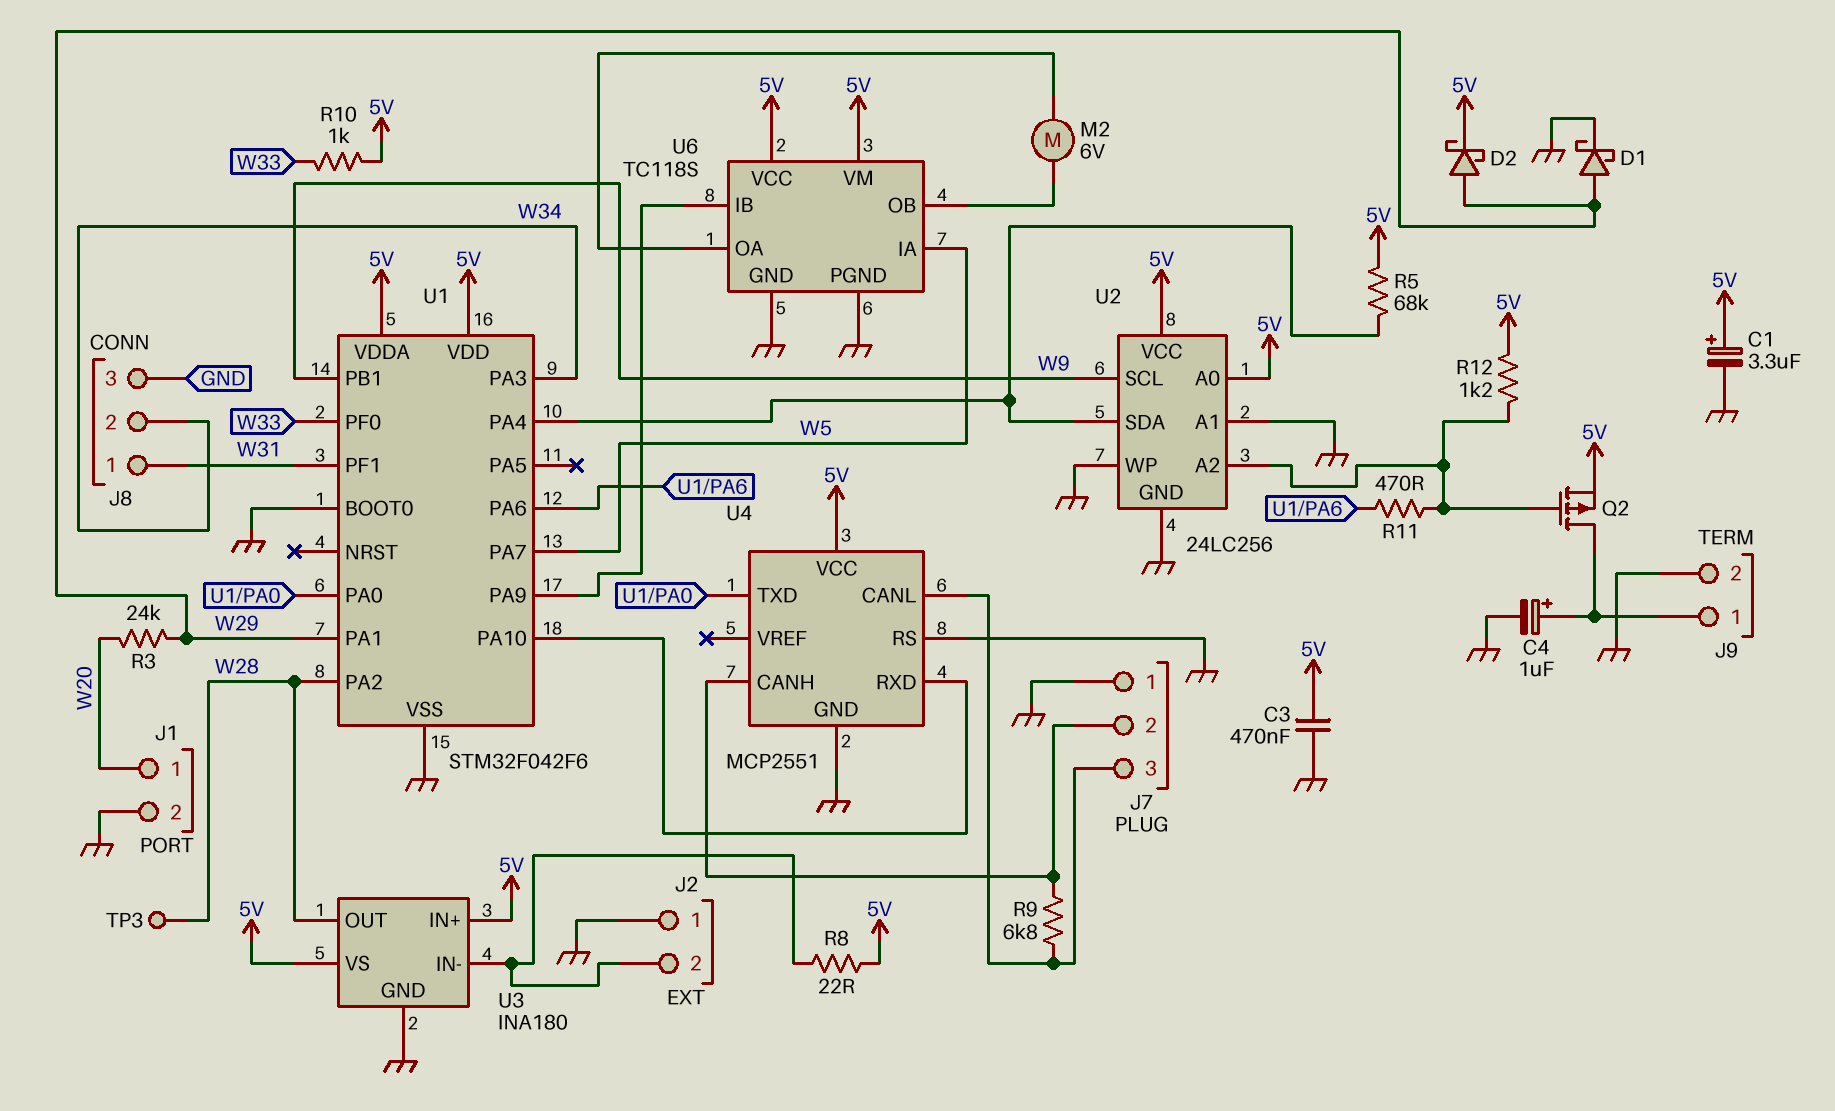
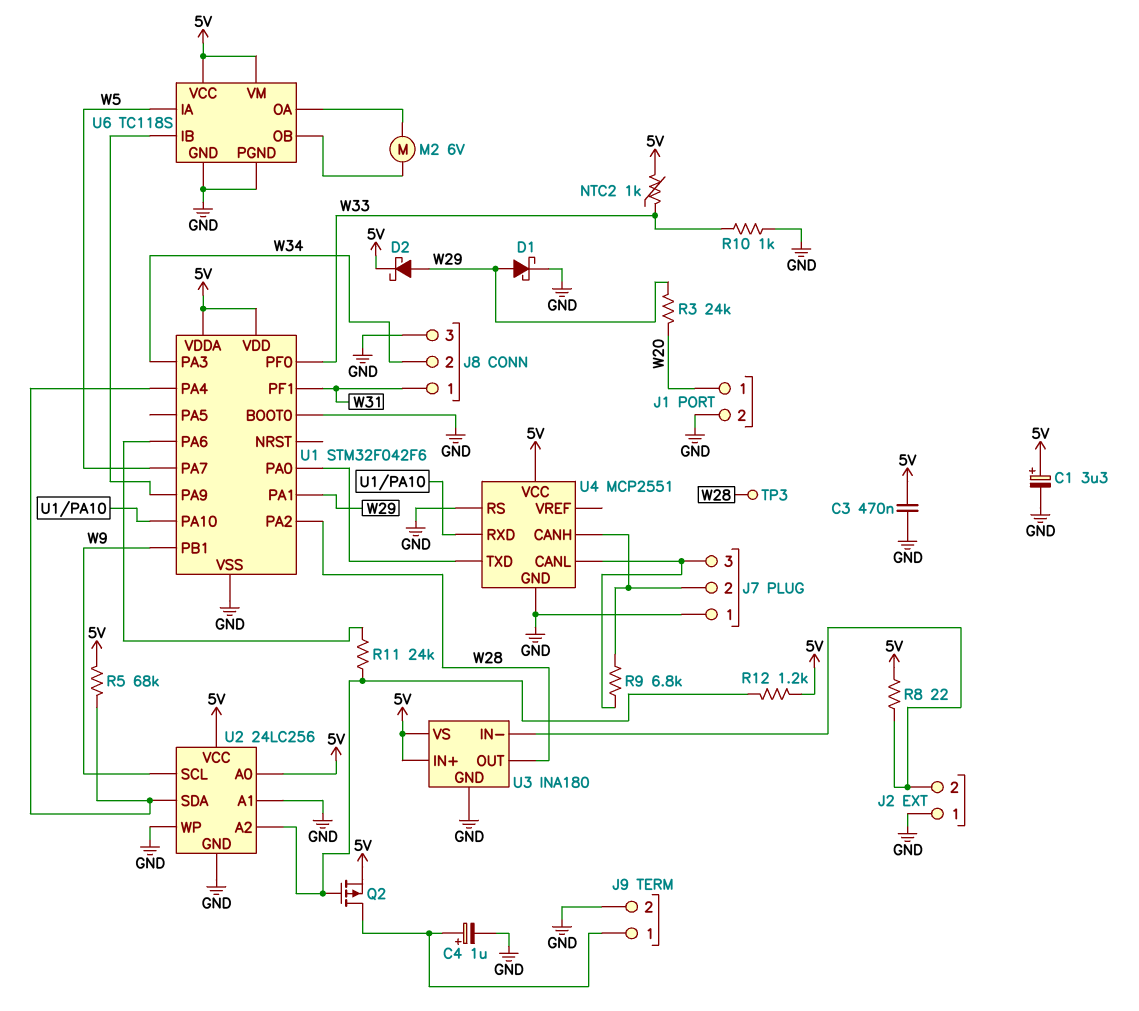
NTC2: none -> 1k (5V, W33)
R10: 1k (5V, W33) -> 1k (GND, W33)
R11: 470 (U1/PA6, U2/A2) -> 24k (U1/PA6, U2/A2)

